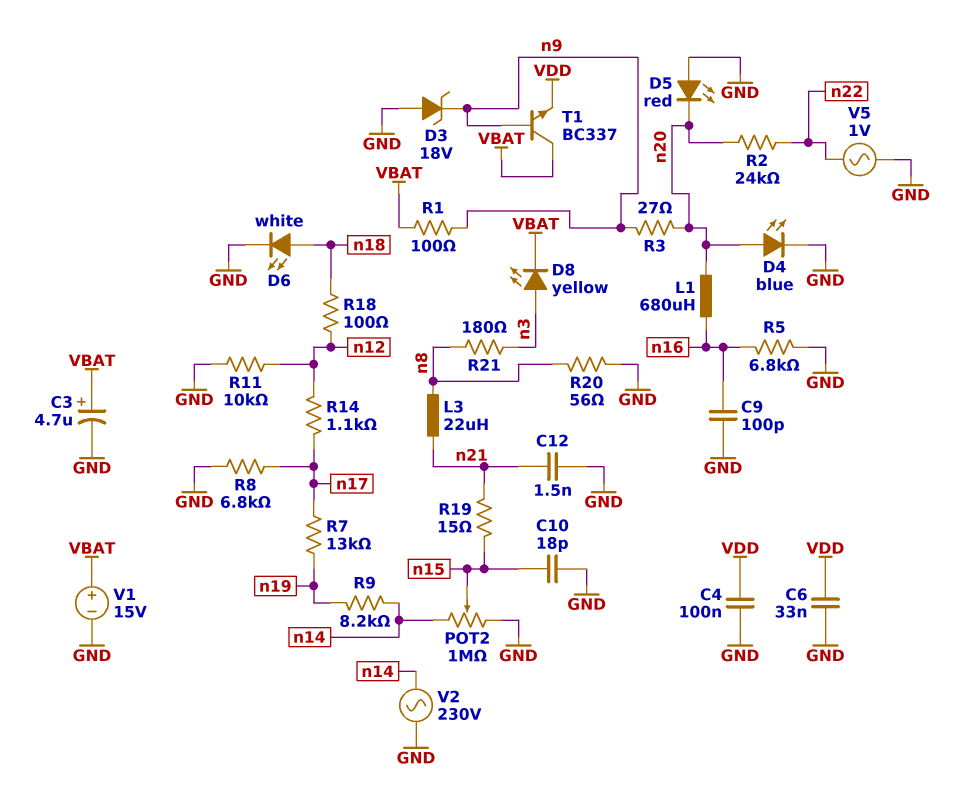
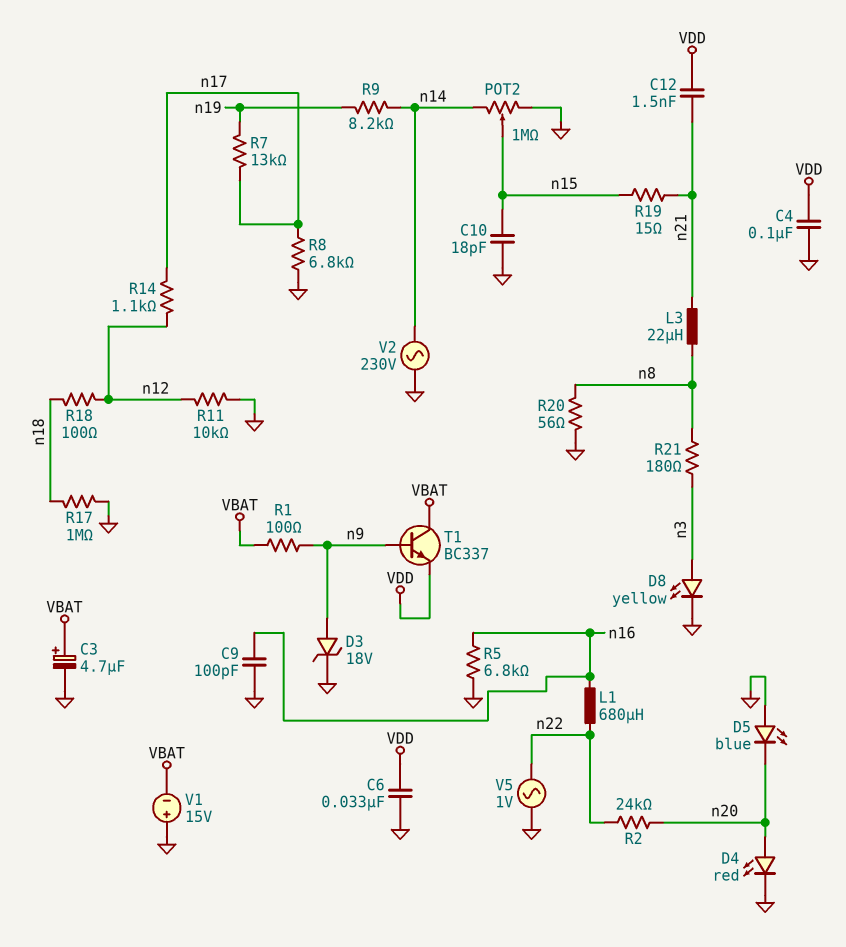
C12: 1.5nF (GND, n21) -> 1.5nF (VDD, n21)
D3: zener 18V (A GND, K n9) -> zener 18V (A n9, K GND)
D4: LED blue (A n20, K GND) -> LED red (A n20, K GND)
D5: LED red (A GND, K n20) -> LED blue (A GND, K n20)
D6: LED white (A n18, K GND) -> none
D8: LED yellow (A n3, K VBAT) -> LED yellow (A n3, K GND)
L1: 680uH (n16, n20) -> 680uH (n16, n22)
R3: 27 (n9, n20) -> none
R17: none -> 1M (GND, n18)
V1: 15V (plus VBAT, minus GND) -> 15V (plus GND, minus VBAT)

